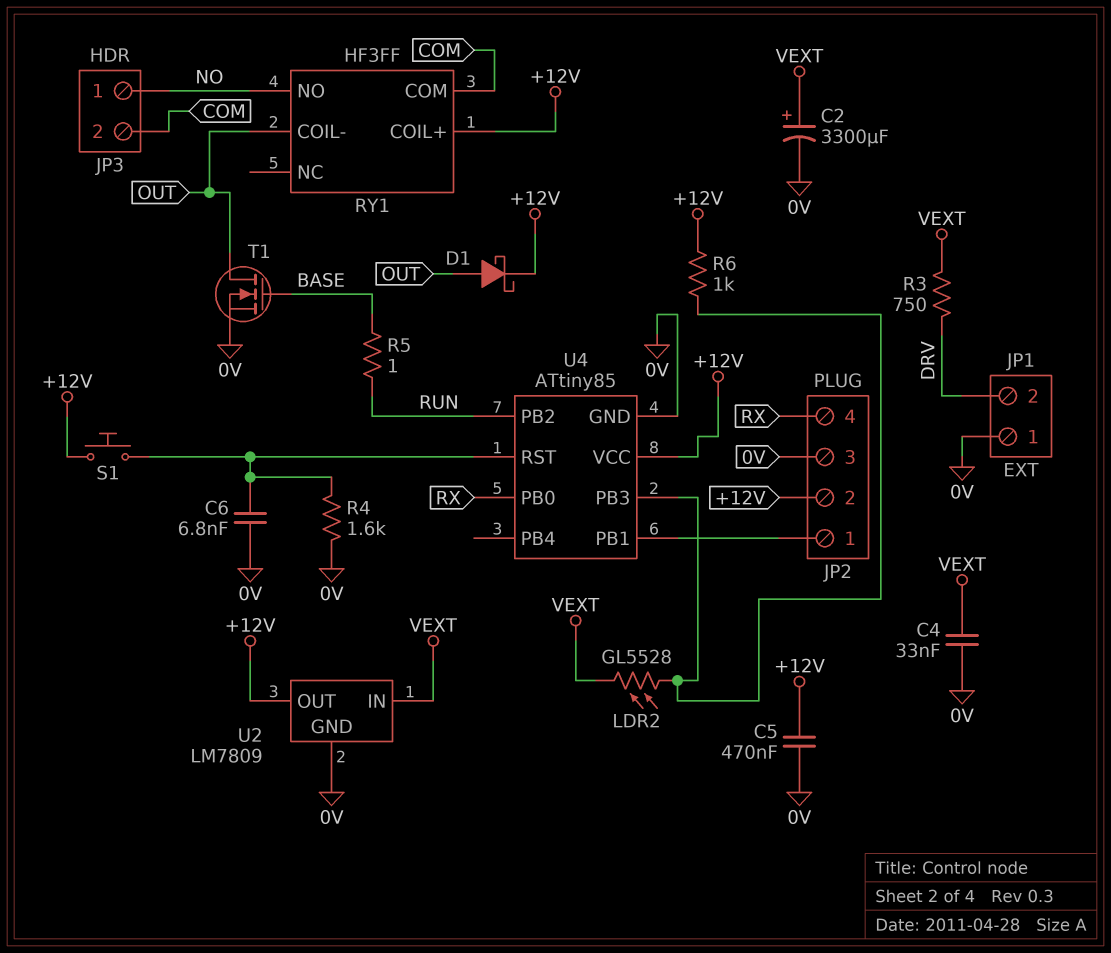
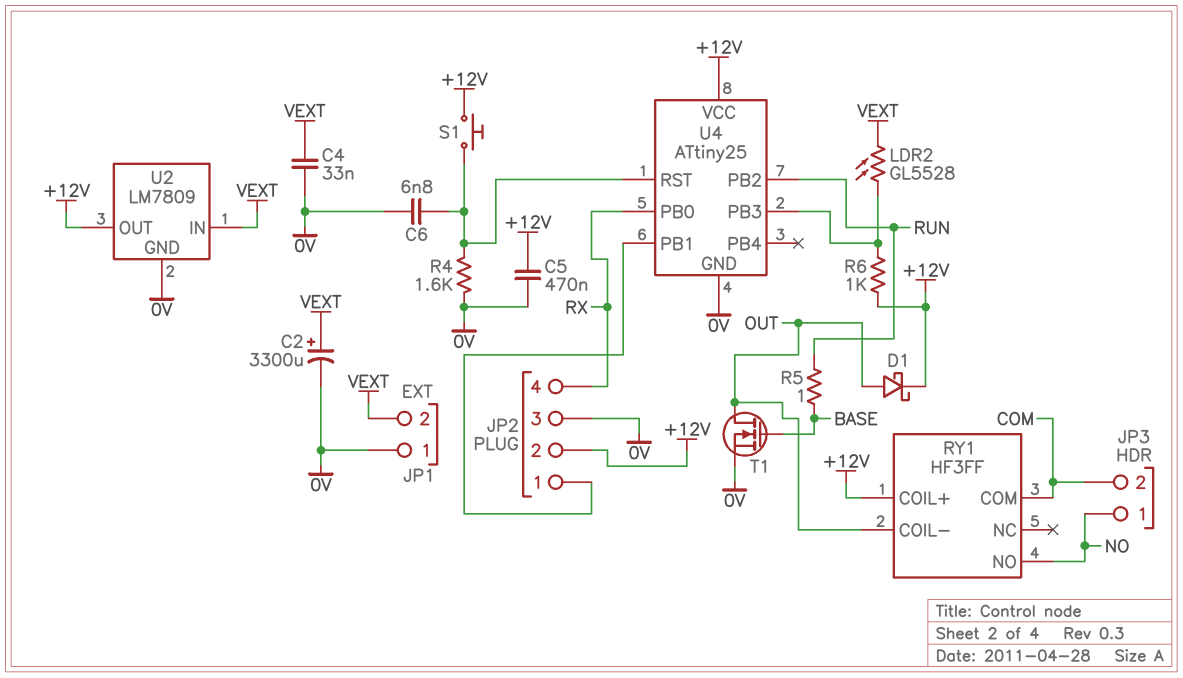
JP1 pin 2: DRV -> VEXT
R3: 750 (DRV, VEXT) -> none
U4: ATtiny85 -> ATtiny25

